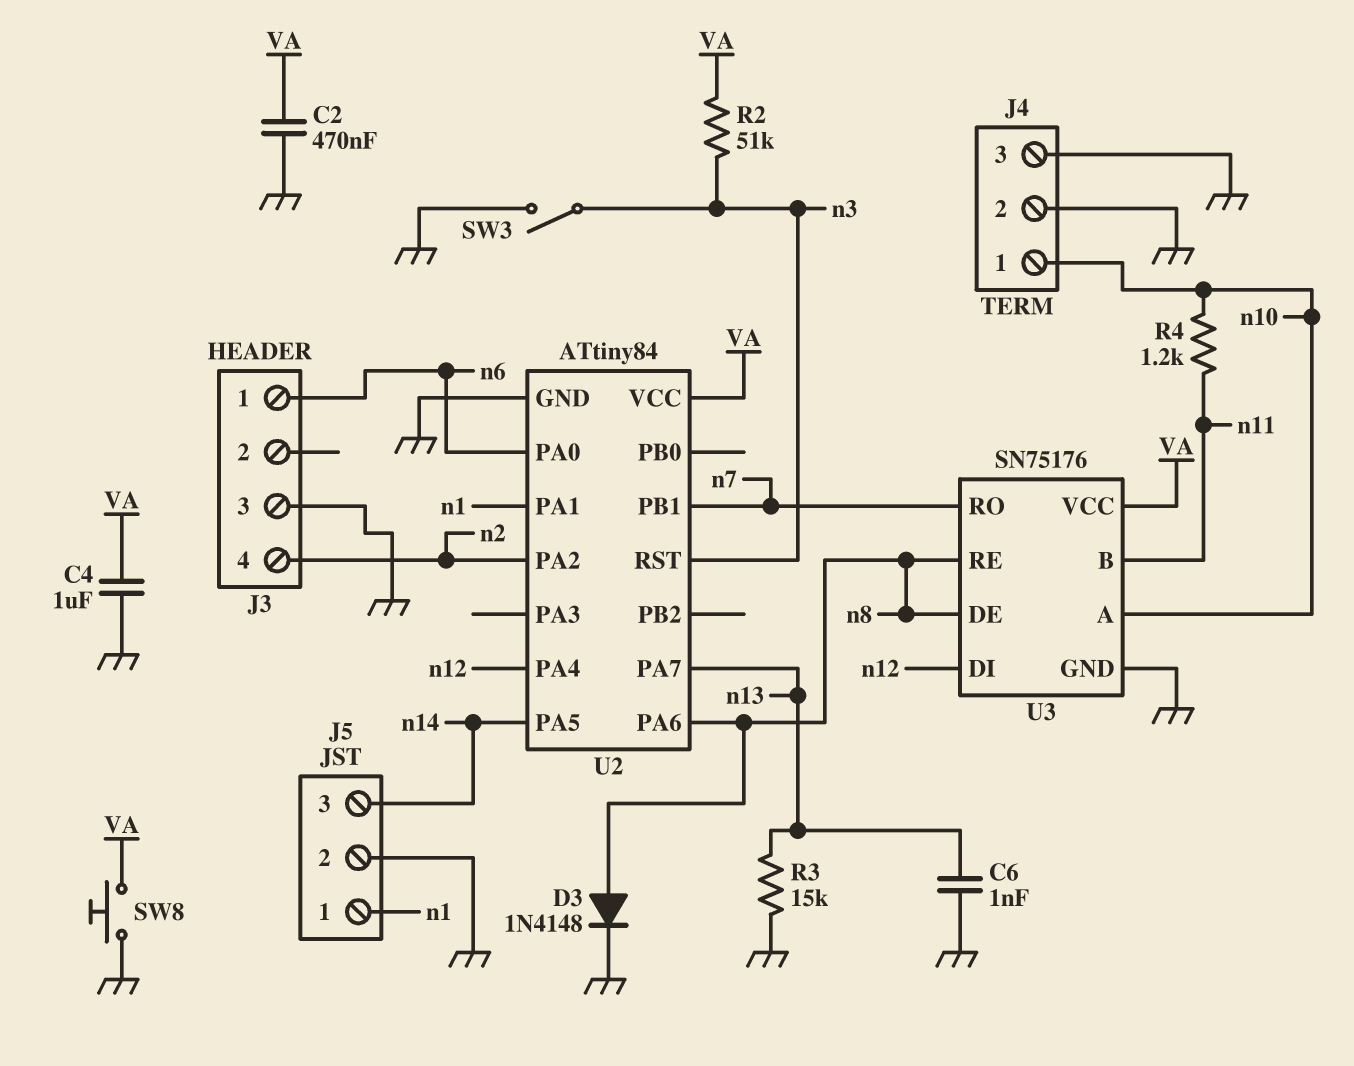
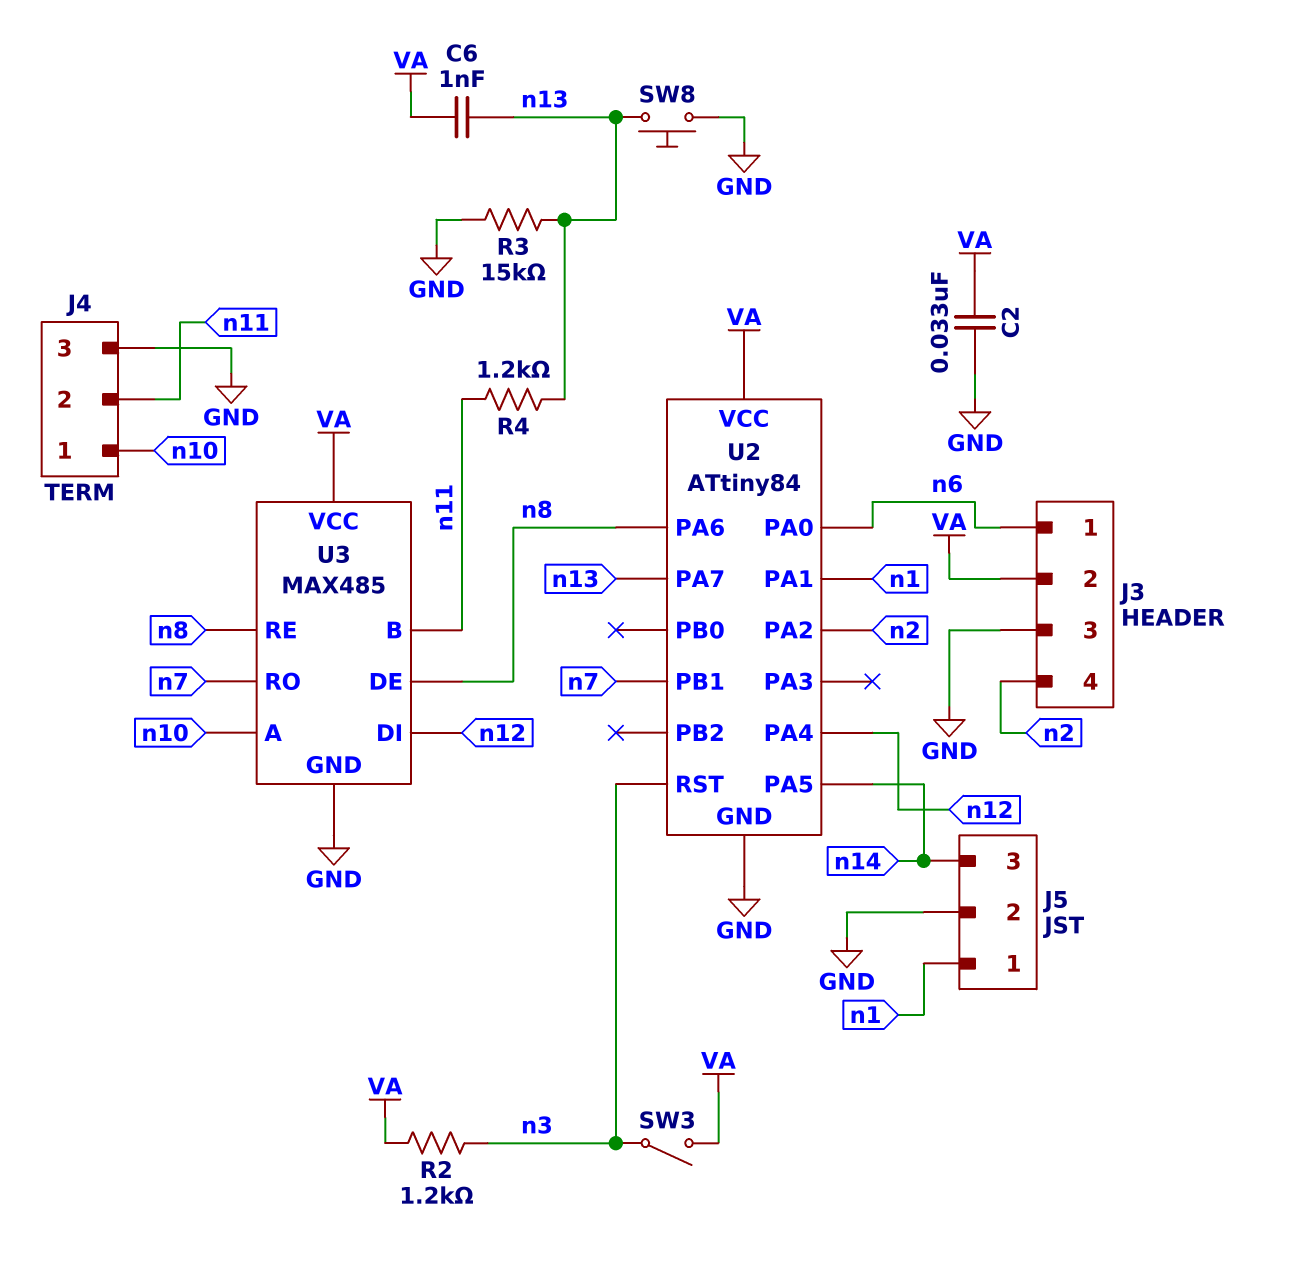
C2: 470nF (GND, VA) -> 33nF (GND, VA)
C4: 1uF (GND, VA) -> none
C6: 1nF (GND, n13) -> 1nF (VA, n13)
D3: diode 1N4148 (A n8, K GND) -> none
J3 pin 2: none -> VA
J4 pin 2: GND -> n11
R2: 51k (VA, n3) -> 1.2k (VA, n3)
R4: 1.2k (n10, n11) -> 1.2k (n11, n13)
SW3: switch (GND, n3) -> switch (VA, n3)
SW8: button (GND, VA) -> button (GND, n13)
U3: SN75176 -> MAX485

